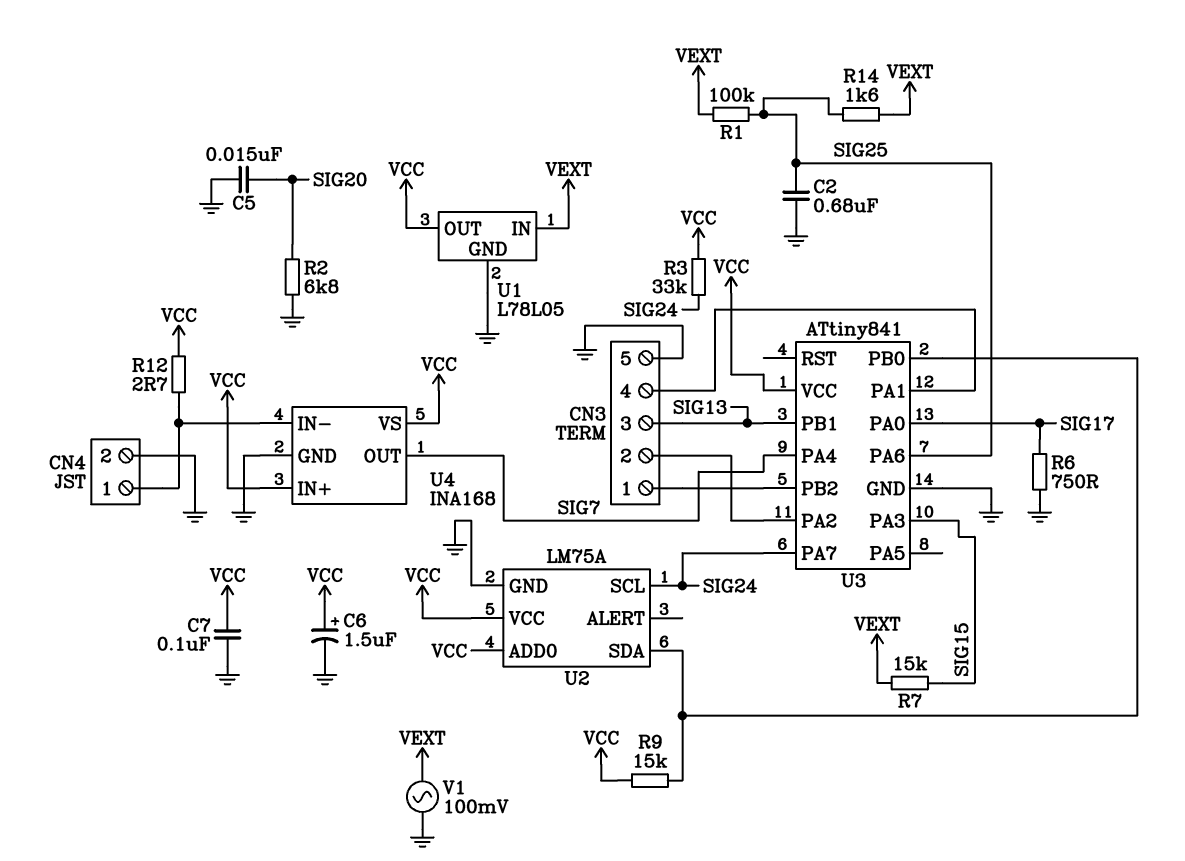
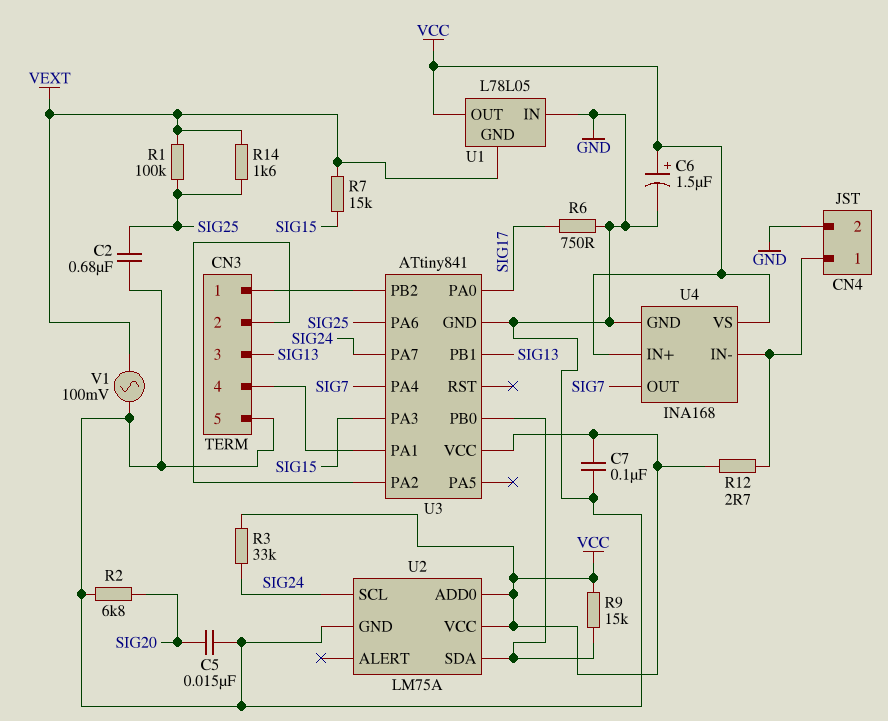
U1 pin GND: GND -> VEXT
U1 pin IN: VEXT -> GND

